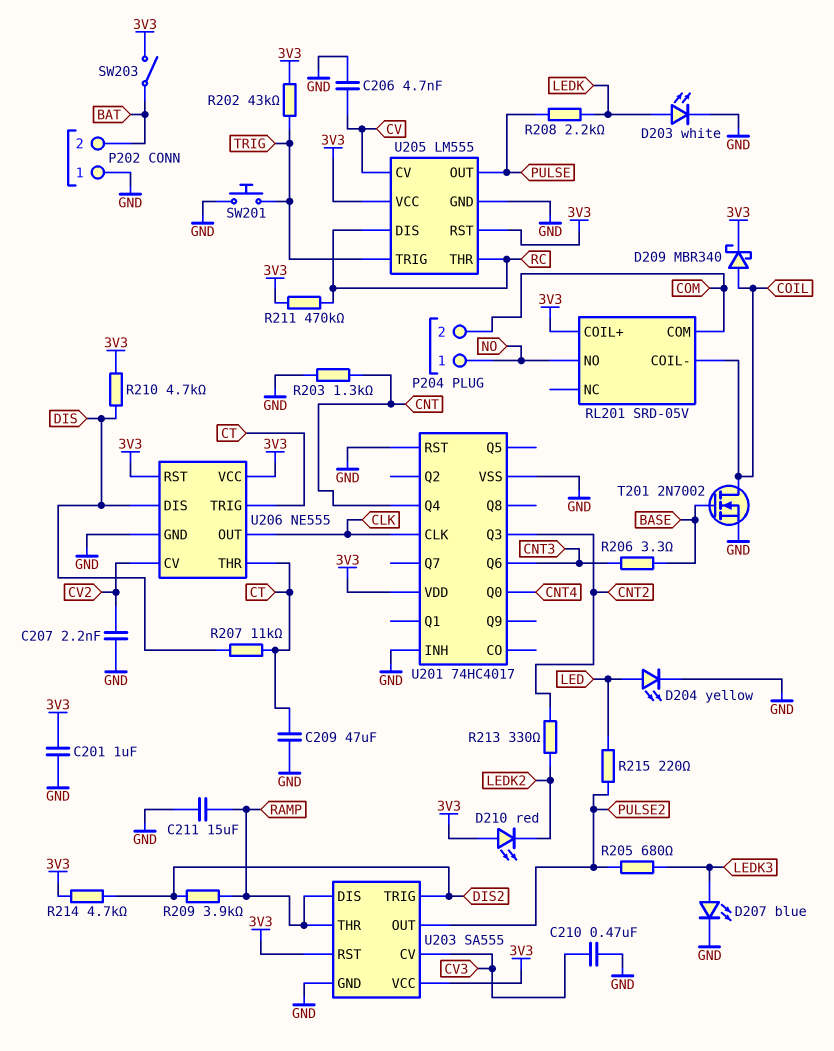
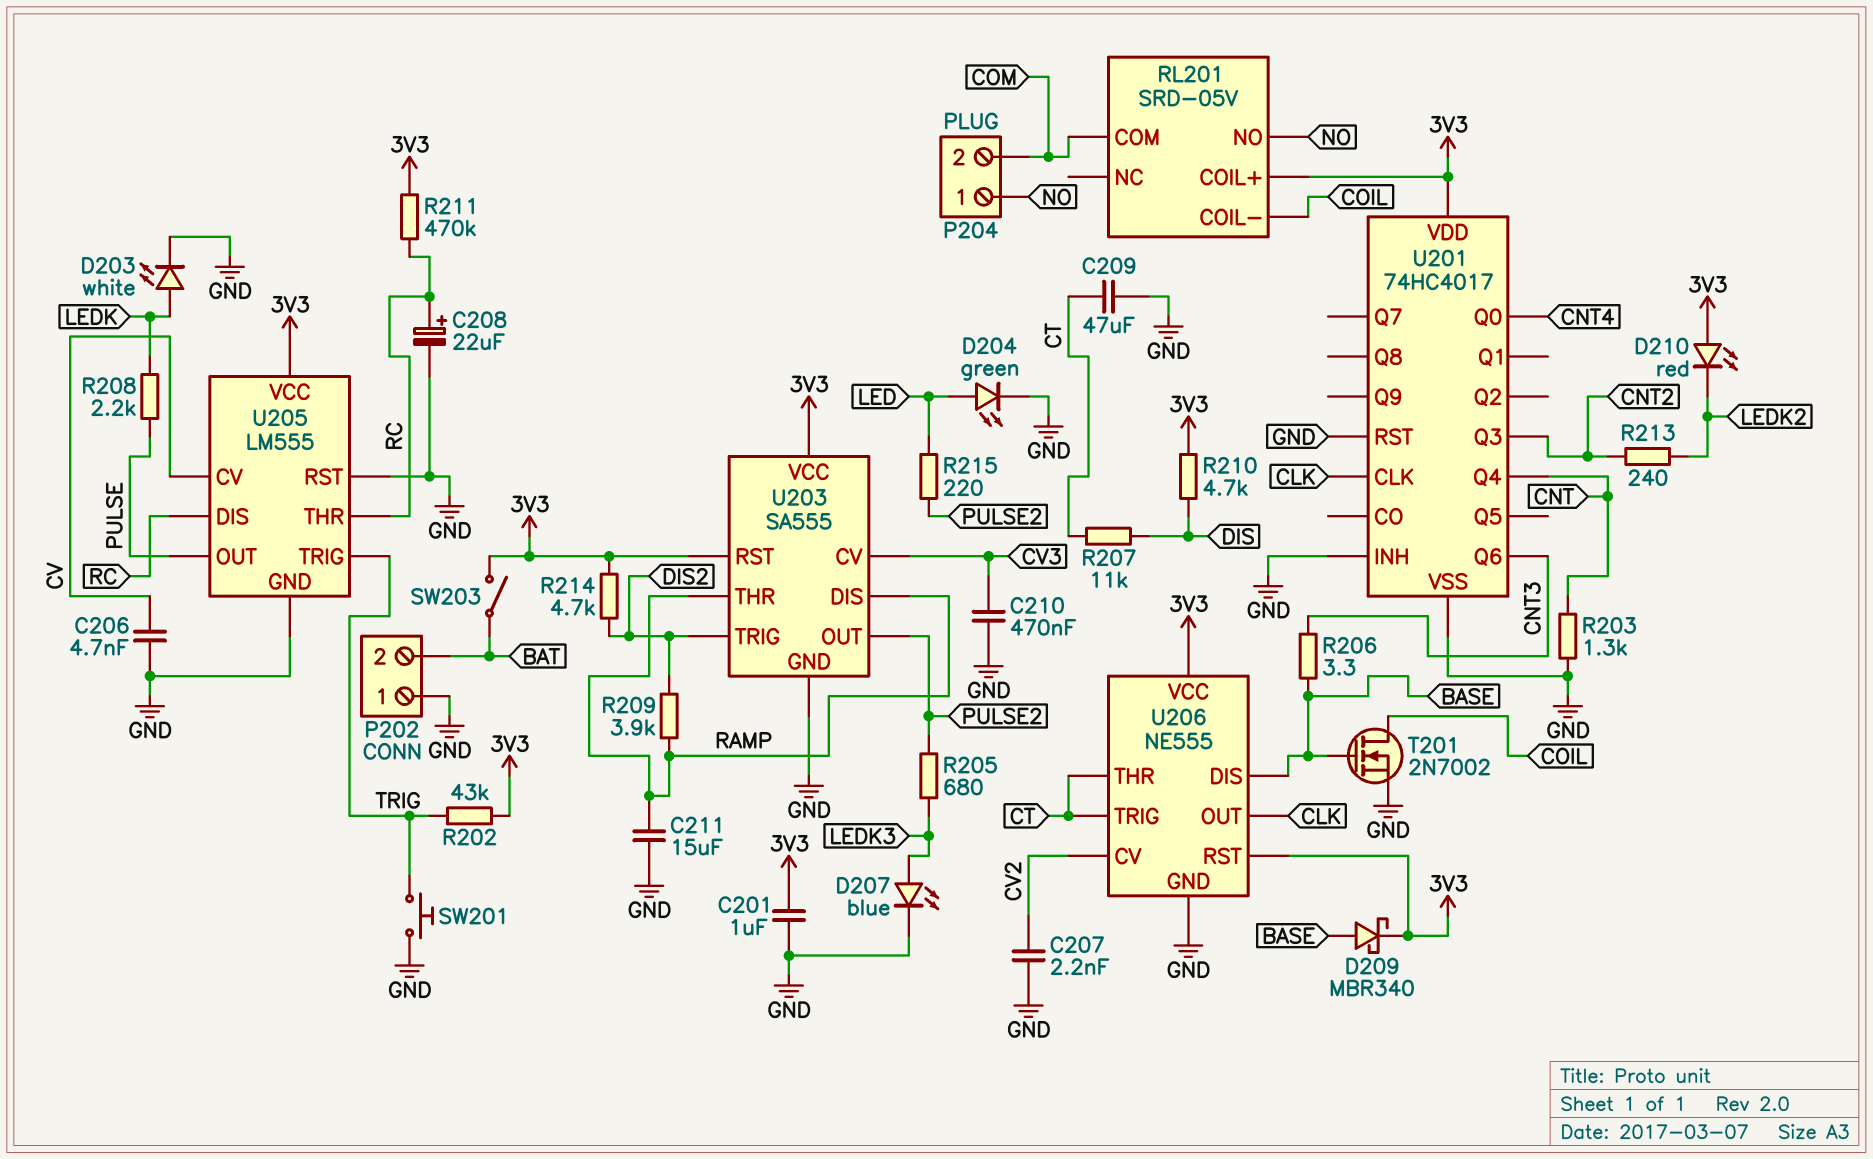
C208: none -> 22uF (plus RC, minus GND)
D204: LED yellow (A LED, K GND) -> LED green (A LED, K GND)
D209: schottky MBR340 (A COIL, K 3V3) -> schottky MBR340 (A BASE, K 3V3)
R213: 330 (CNT2, LEDK2) -> 240 (CNT2, LEDK2)
U205 pin RST: 3V3 -> GND
U206 pin DIS: DIS -> BASE

